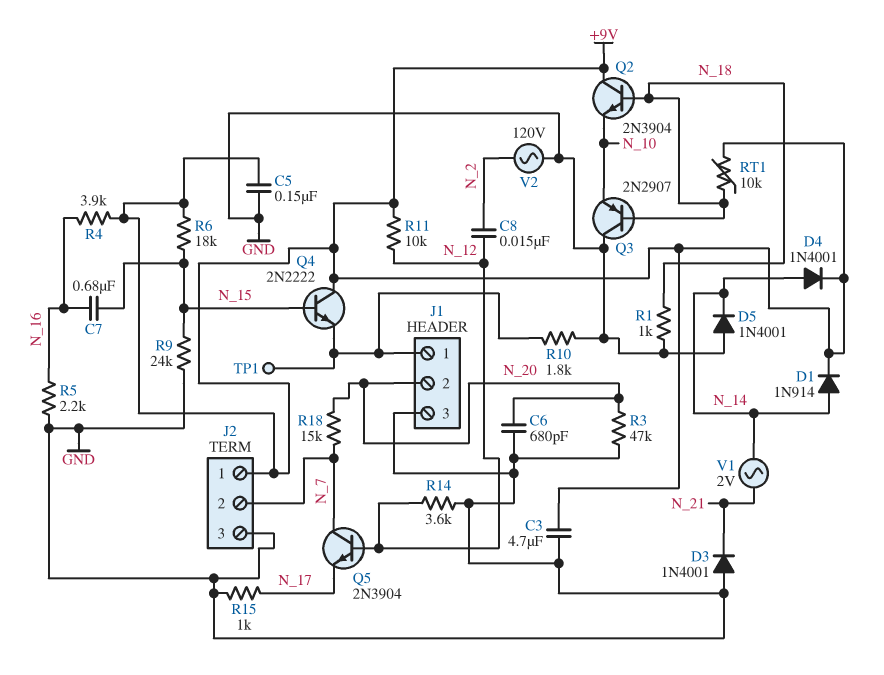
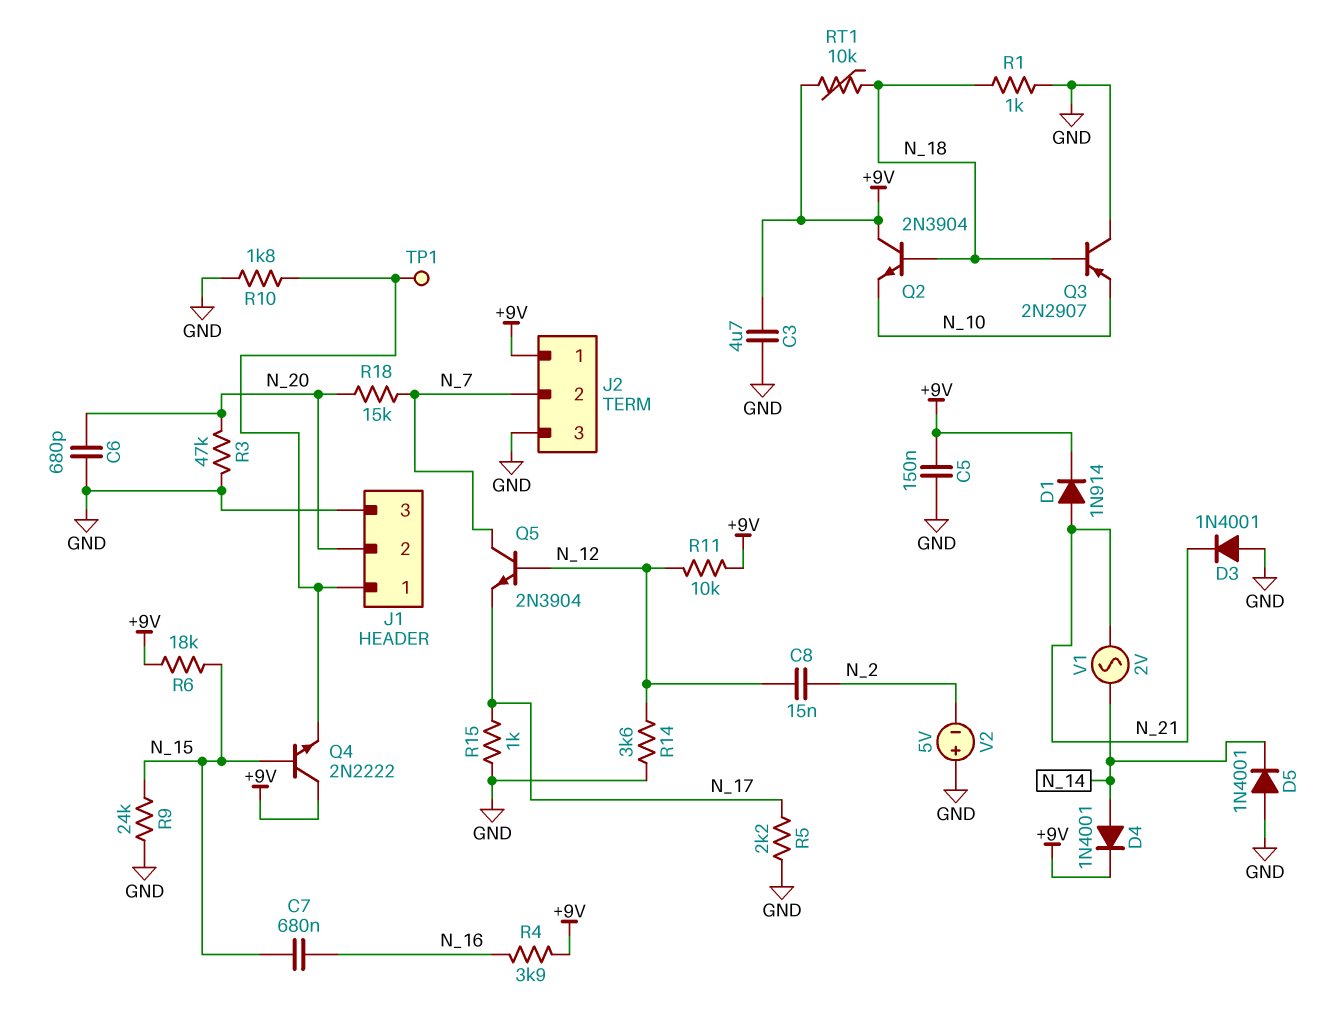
D1: diode 1N914 (A N_14, K +9V) -> diode 1N914 (A N_21, K +9V)
R5: 2.2k (GND, N_16) -> 2.2k (GND, N_17)
V2: AC 120V (GND, N_2) -> 5V (plus GND, minus N_2)

